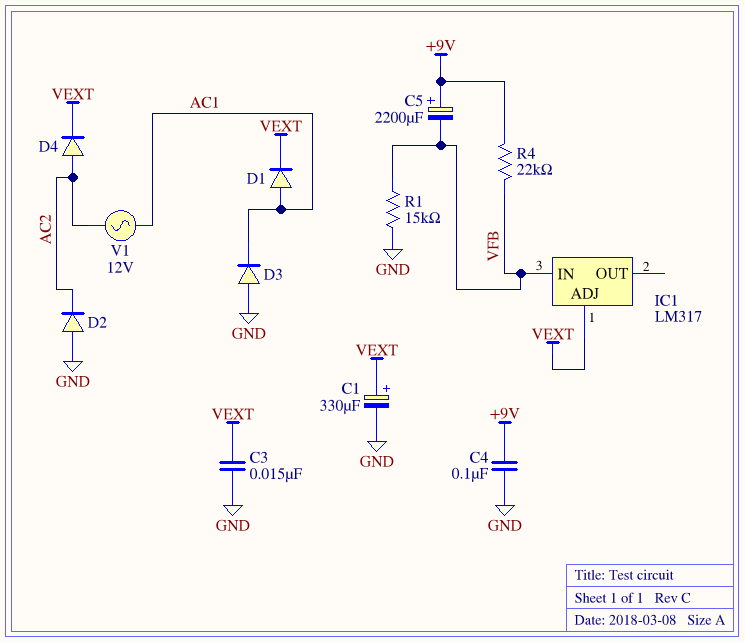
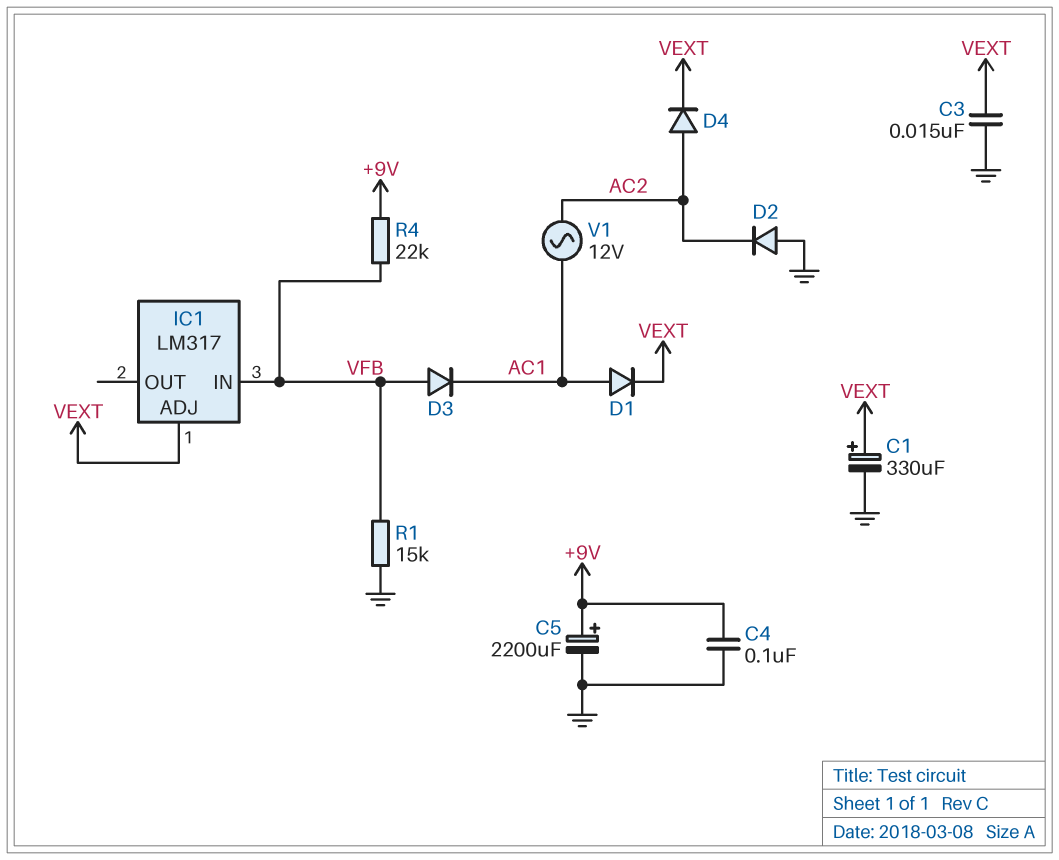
C5: 2200uF (plus +9V, minus VFB) -> 2200uF (plus +9V, minus GND)
D3: diode (A GND, K AC1) -> diode (A VFB, K AC1)

